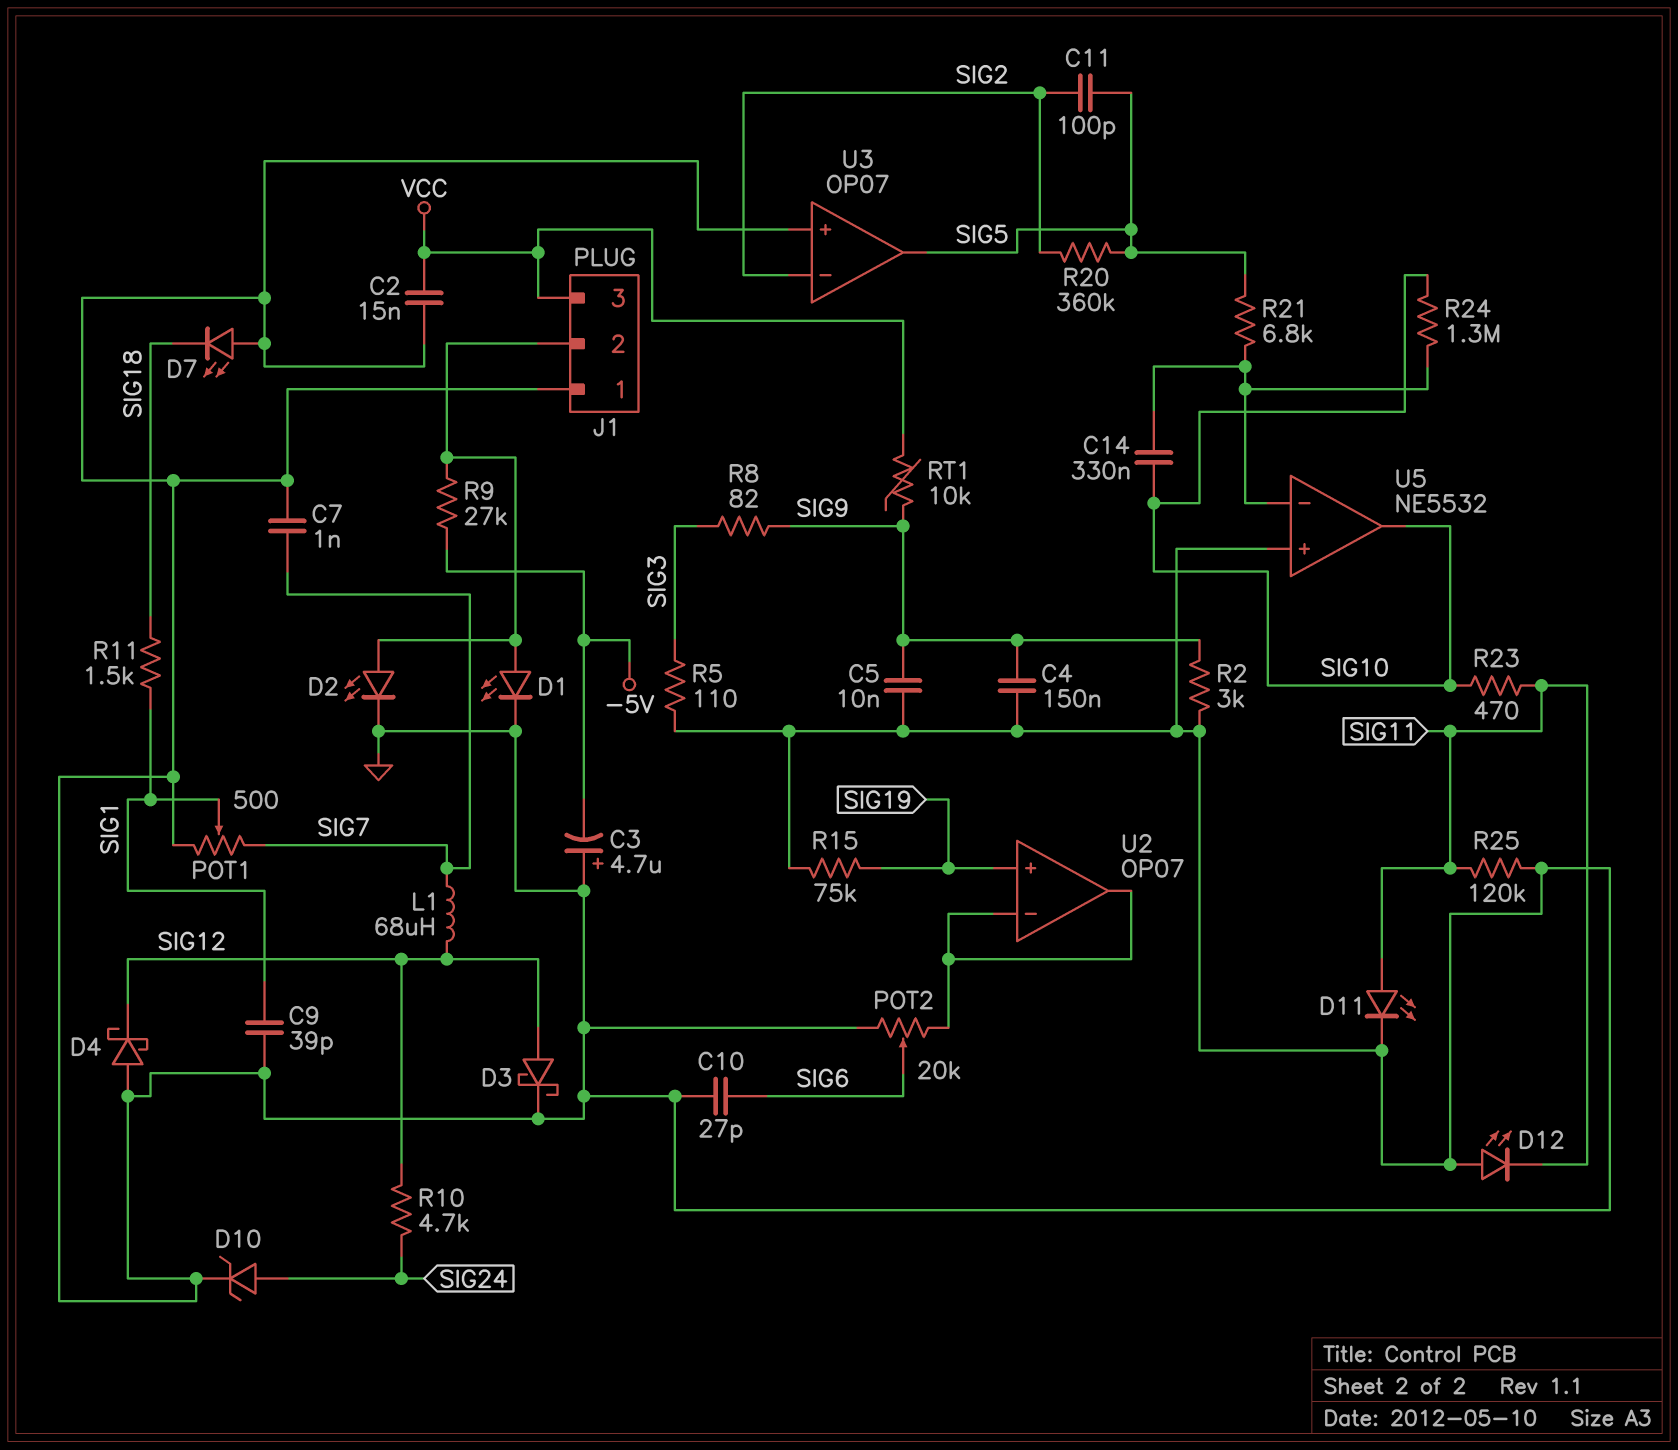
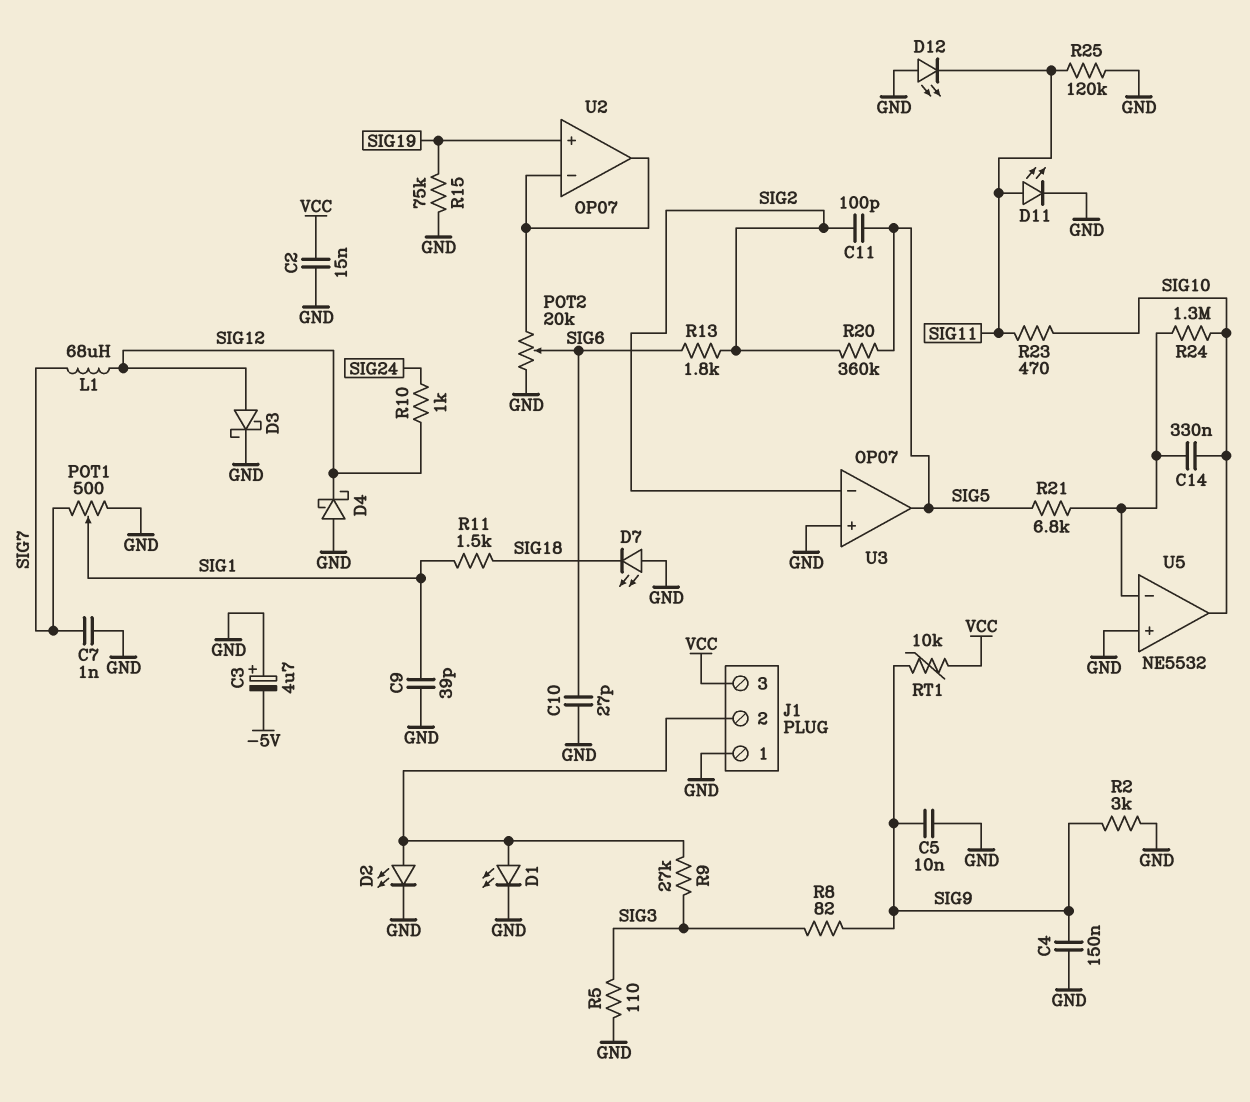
D10: zener (A SIG24, K GND) -> none
R9: 27k (-5V, J1/2) -> 27k (J1/2, SIG3)
R10: 4.7k (SIG12, SIG24) -> 1k (SIG12, SIG24)
R13: none -> 1.8k (SIG2, SIG6)

